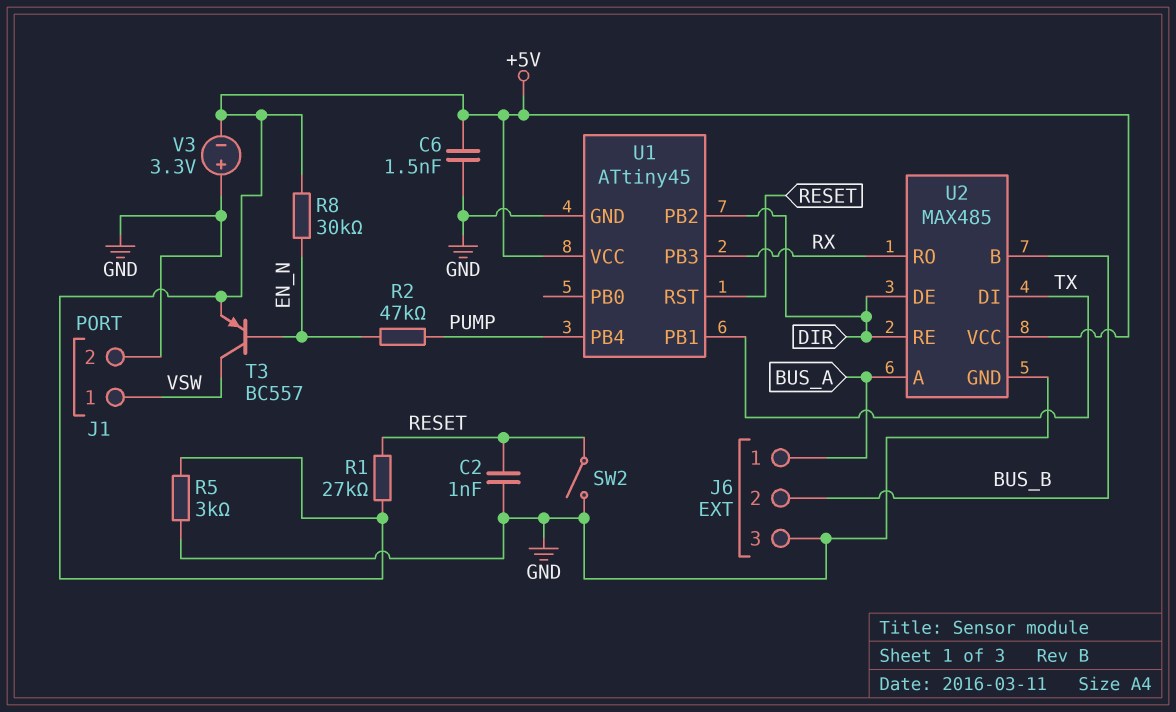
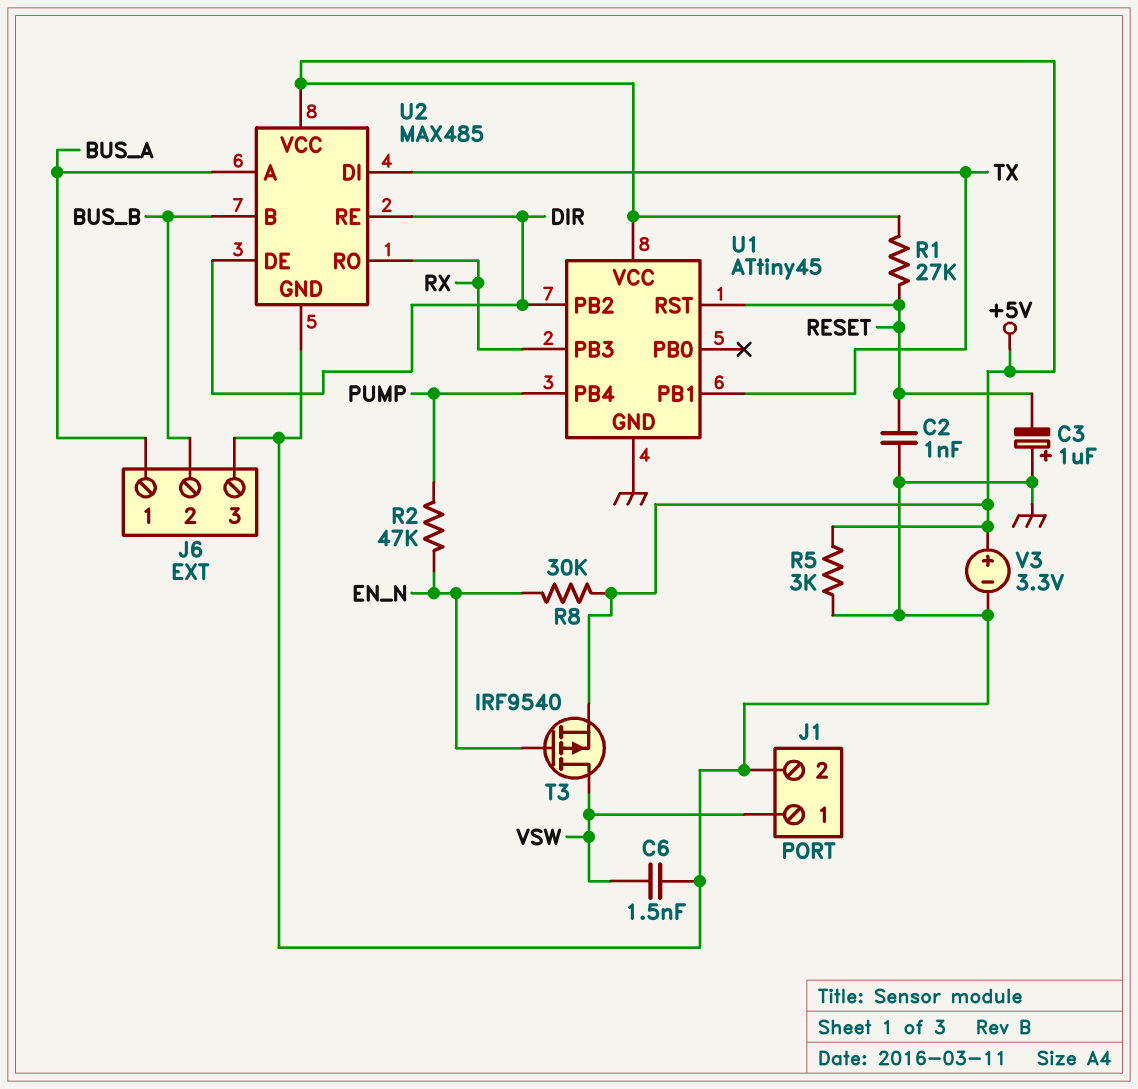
C3: none -> 1uF (plus GND, minus RESET)
C6: 1.5nF (+5V, GND) -> 1.5nF (GND, VSW)
SW2: switch (GND, RESET) -> none
T3: PNP BC557 (B EN_N, C VSW, E +5V) -> PMOS IRF9540 (G EN_N, D VSW, S +5V)
V3: 3.3V (plus GND, minus +5V) -> 3.3V (plus +5V, minus GND)

